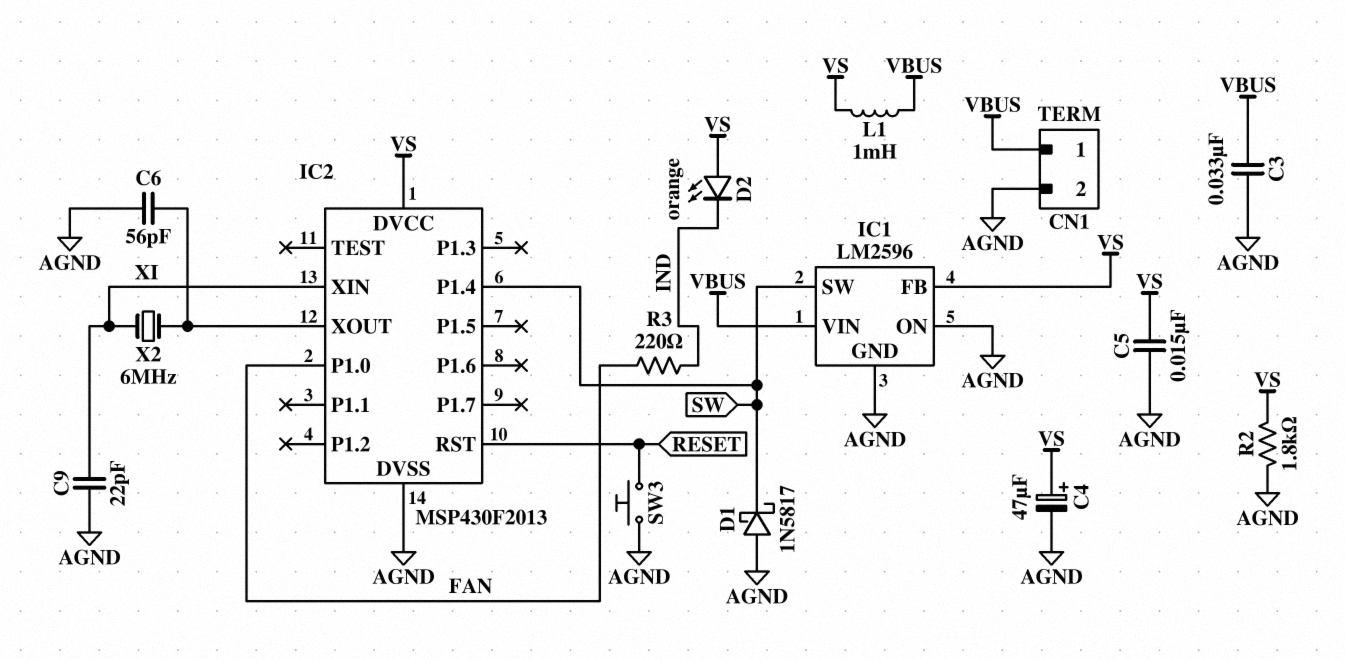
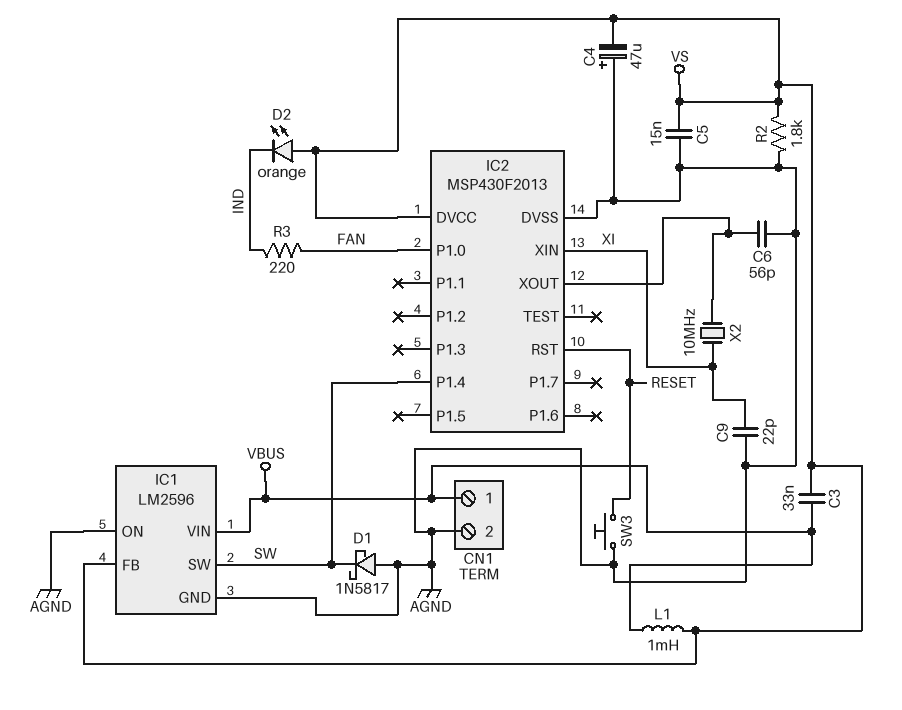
C3: 33nF (AGND, VBUS) -> 33nF (VBUS, VS)
C4: 47uF (plus VS, minus AGND) -> 47uF (plus AGND, minus VS)
X2: 6MHz (IC2/XOUT, XI) -> 10MHz (IC2/XOUT, XI)

